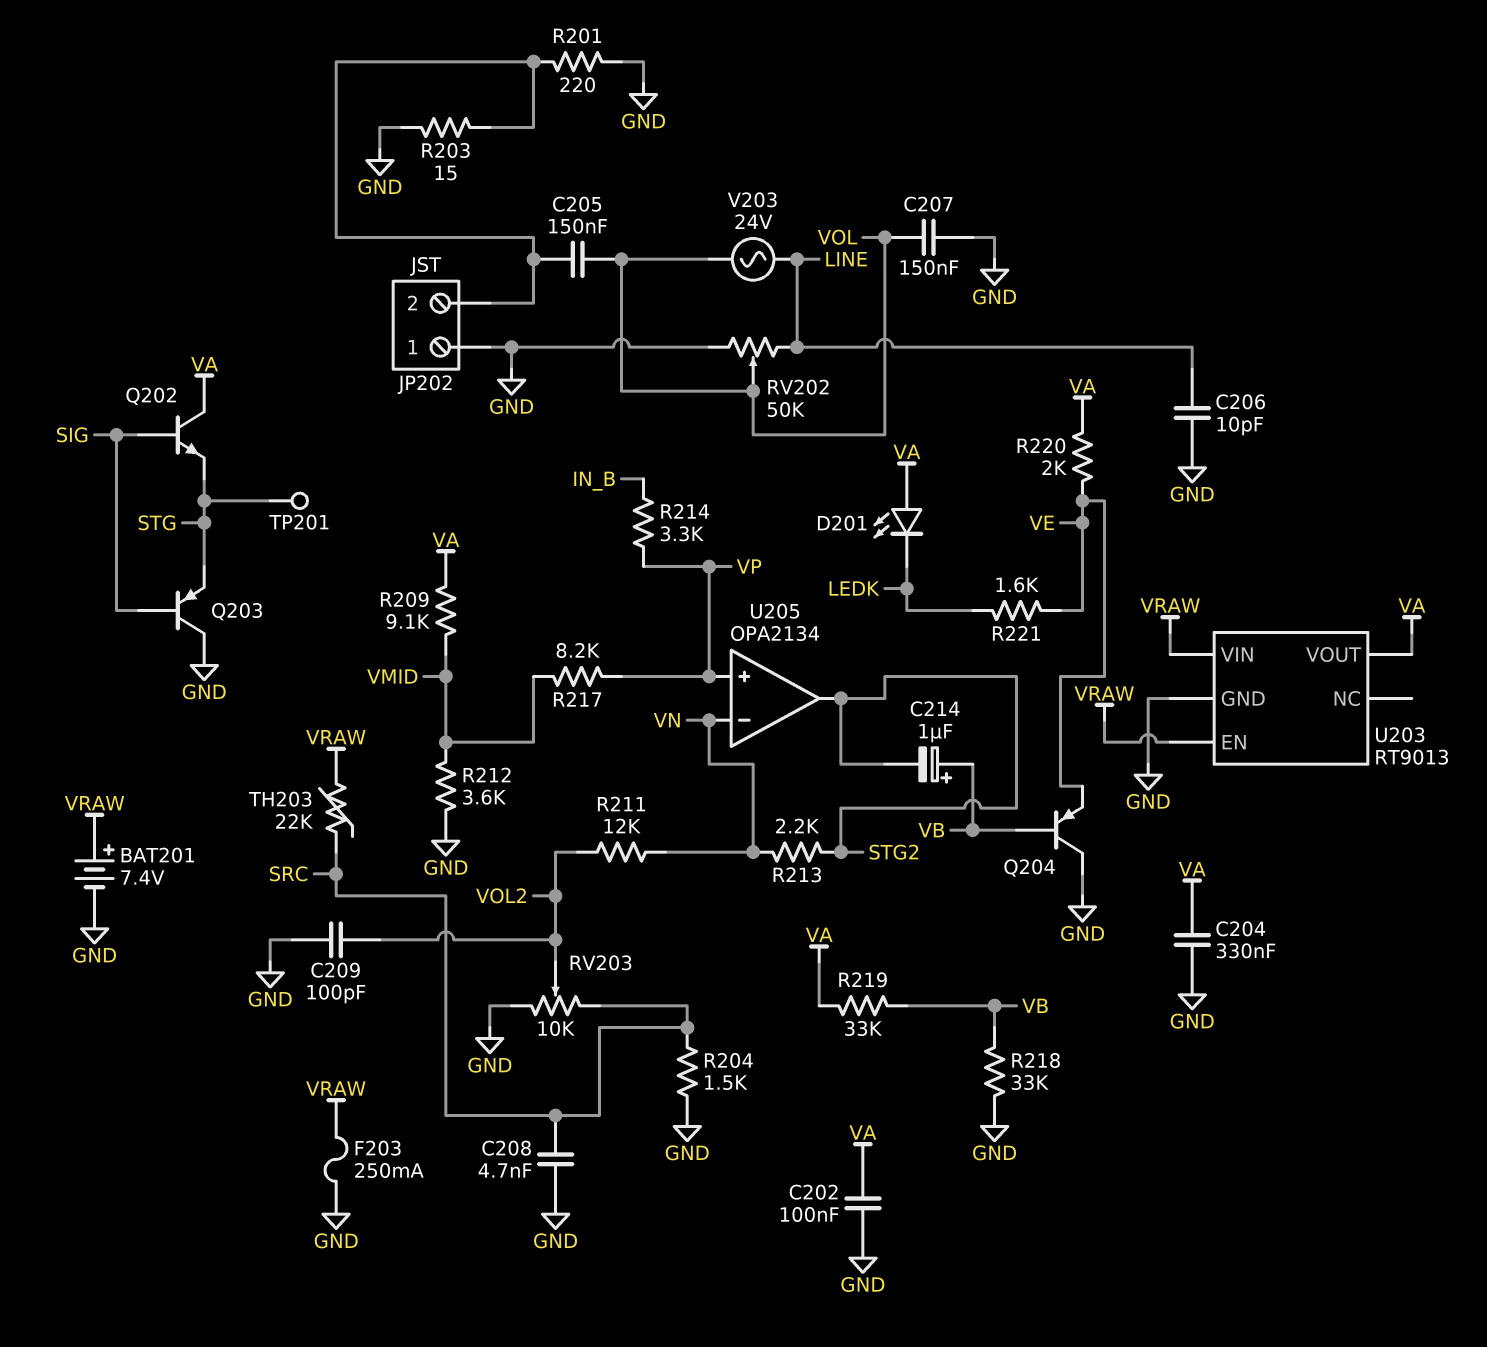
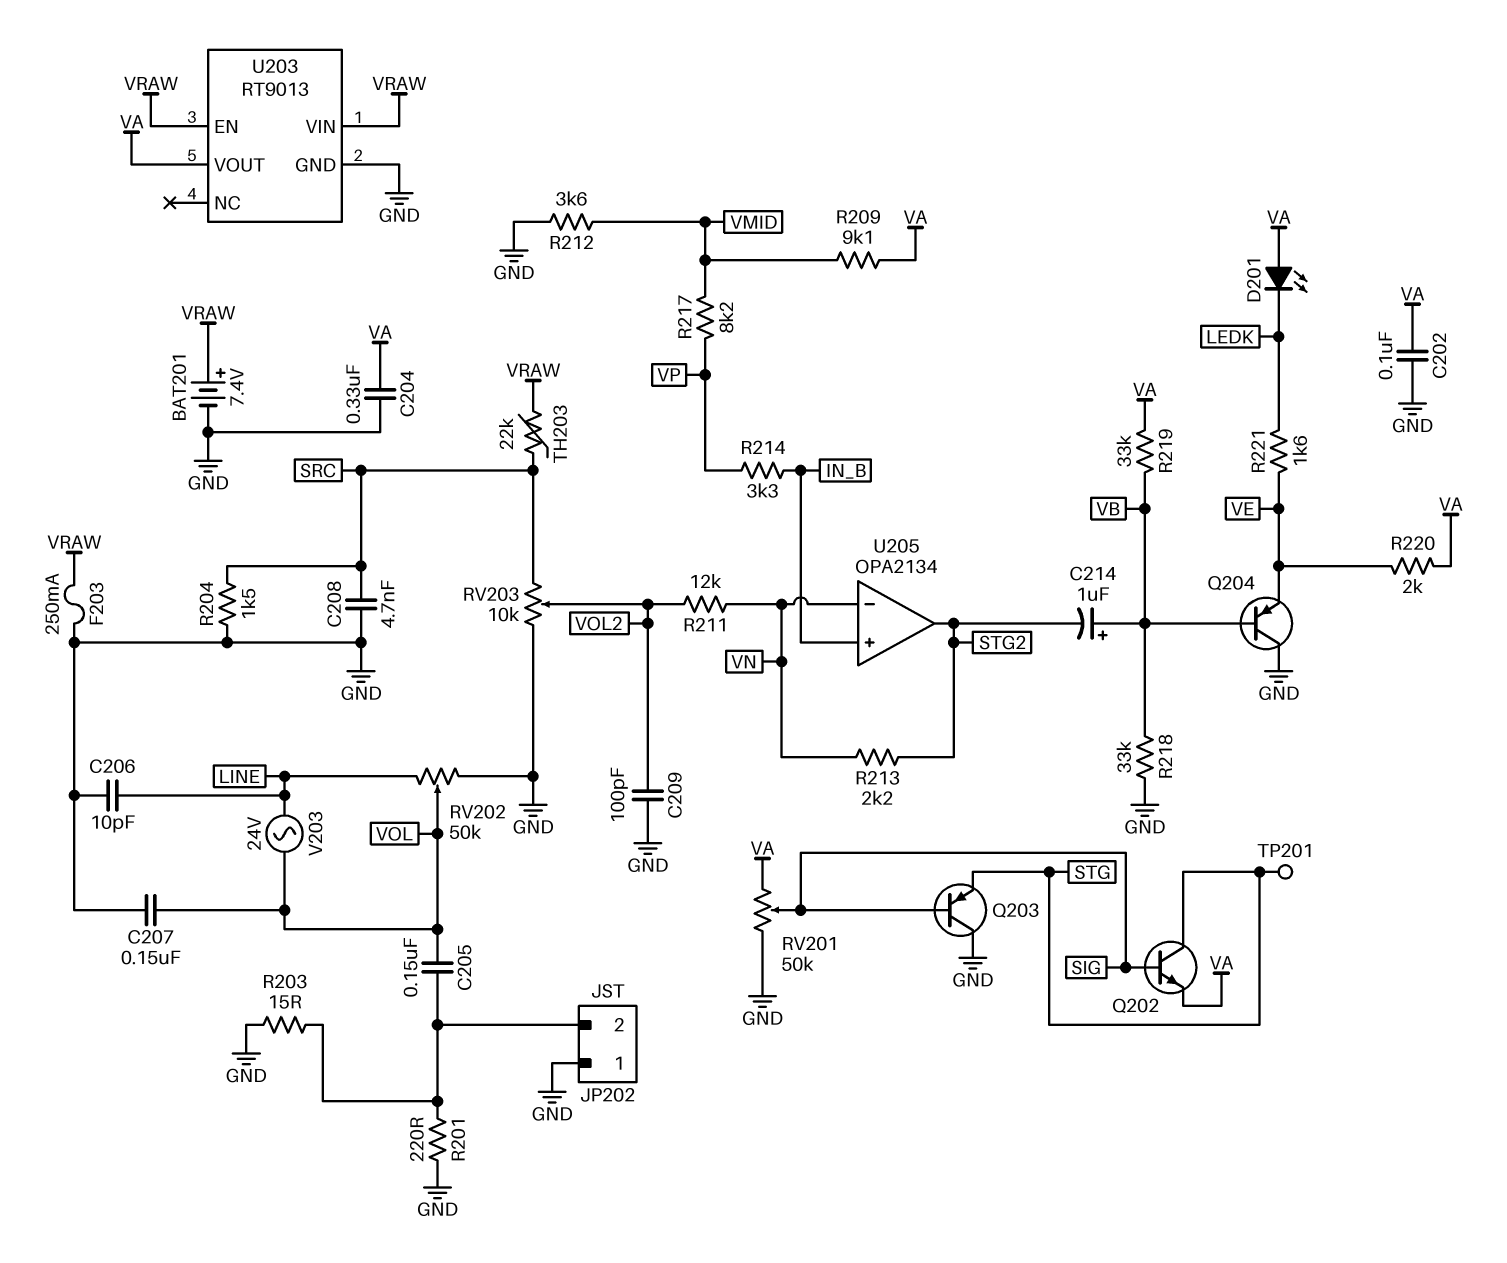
Q202: NPN (B SIG, C VA, E STG) -> NPN (B SIG, C STG, E VA)
RV201: none -> 50k (GND, VA, wiper SIG)
U205 pin in+: VP -> IN_B

